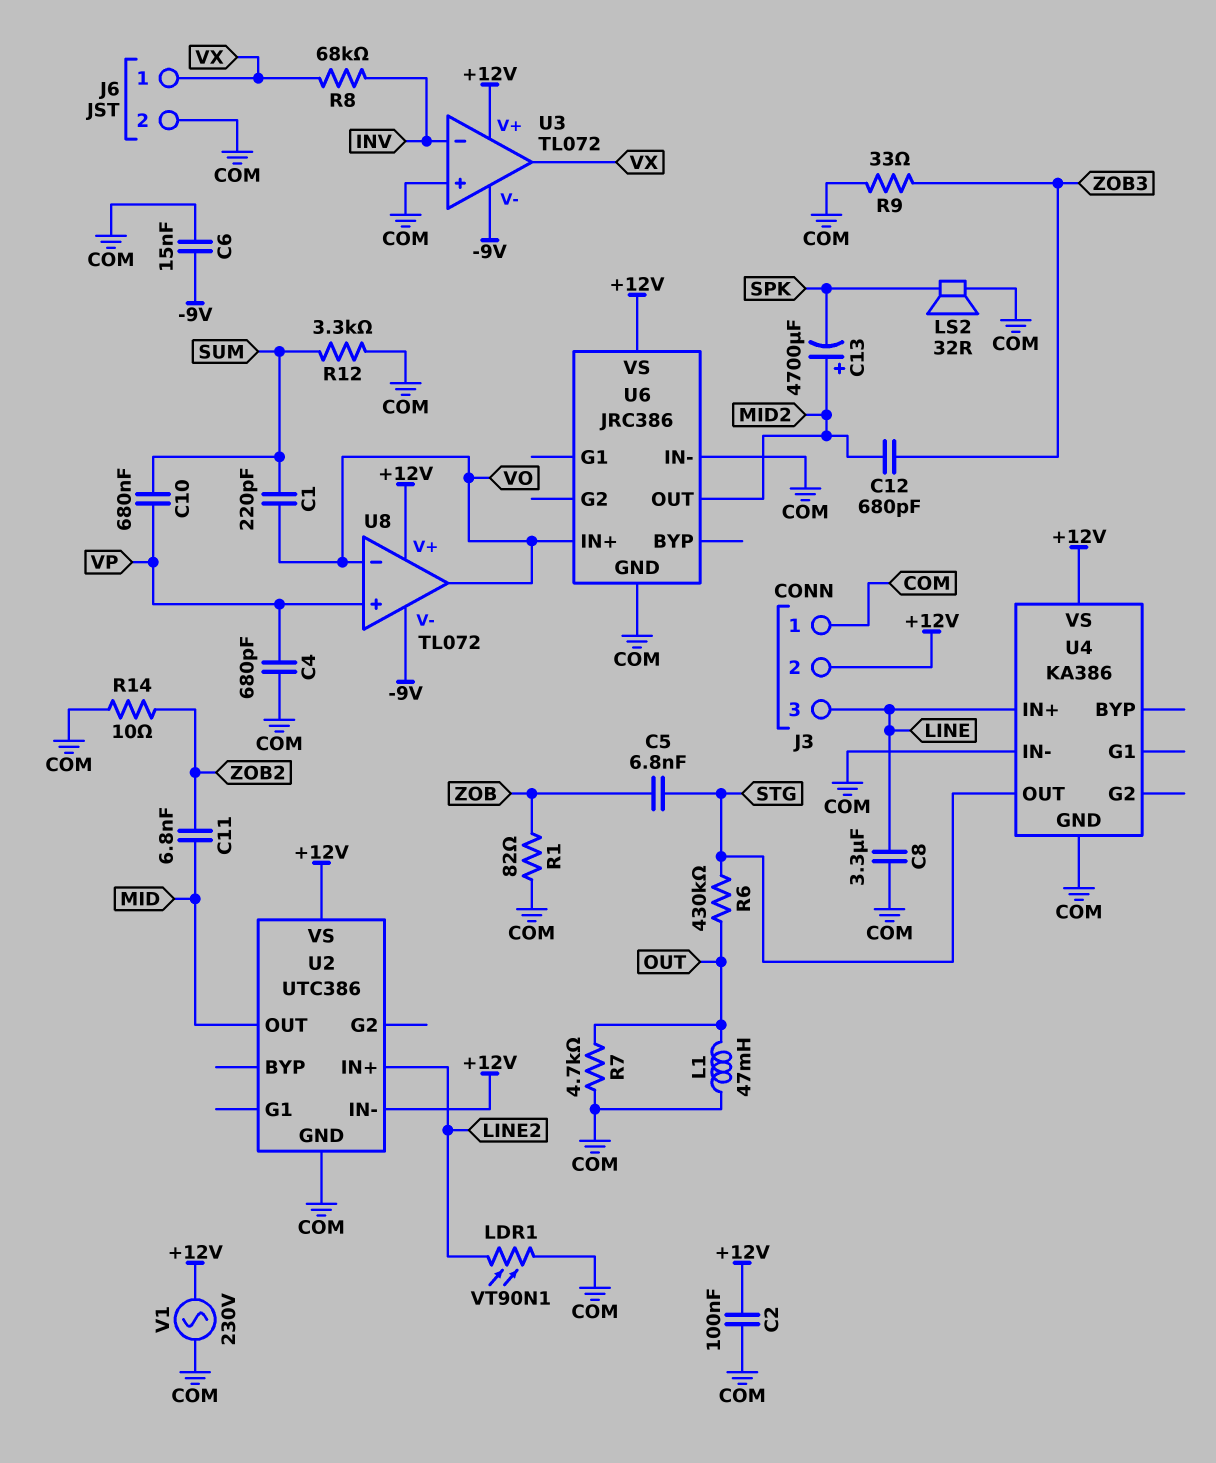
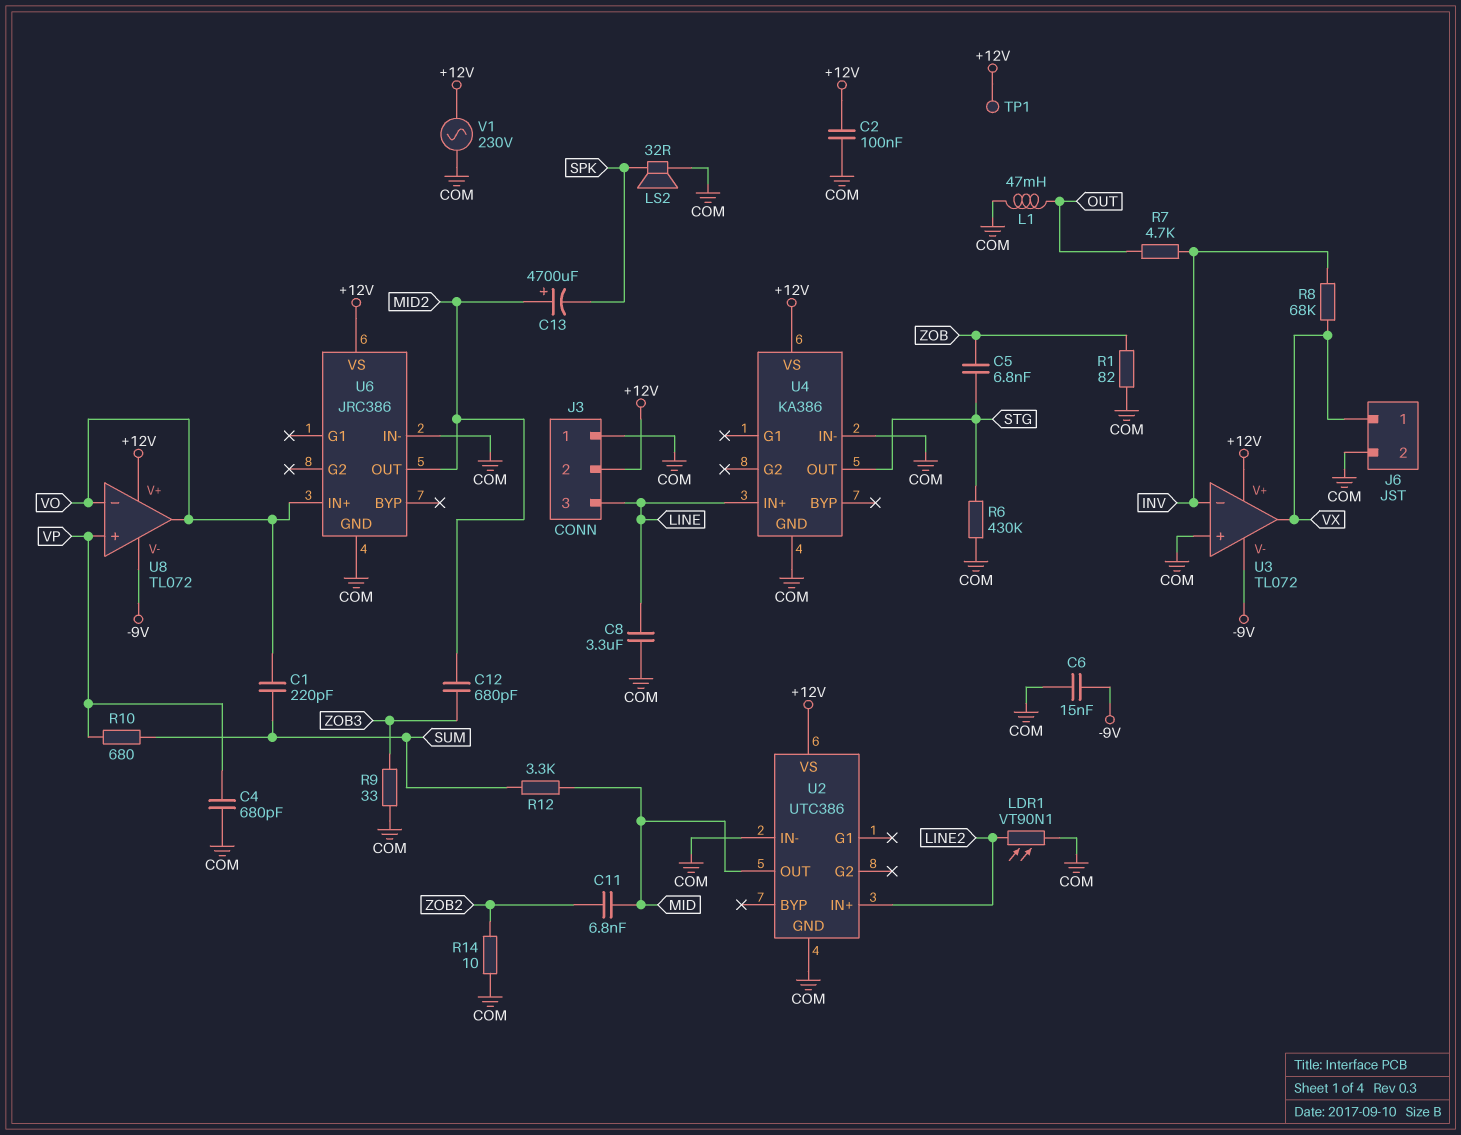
C10: 680nF (SUM, VP) -> none
R6: 430k (OUT, STG) -> 430k (COM, STG)
R7: 4.7k (COM, OUT) -> 4.7k (INV, OUT)
R10: none -> 680 (SUM, VP)
R12: 3.3k (COM, SUM) -> 3.3k (MID, SUM)
TP1: none -> test point (+12V)
U2 pin IN-: +12V -> COM

